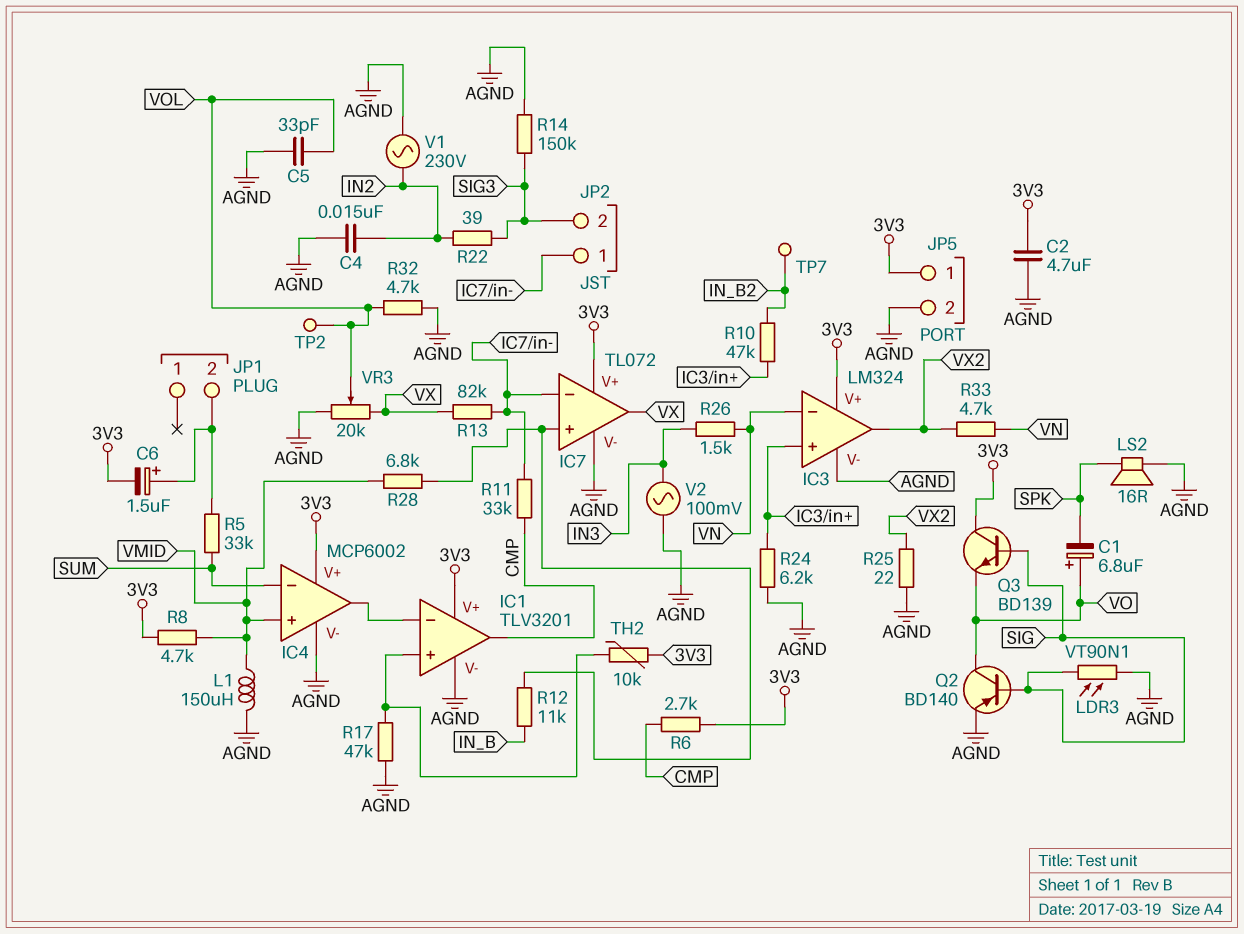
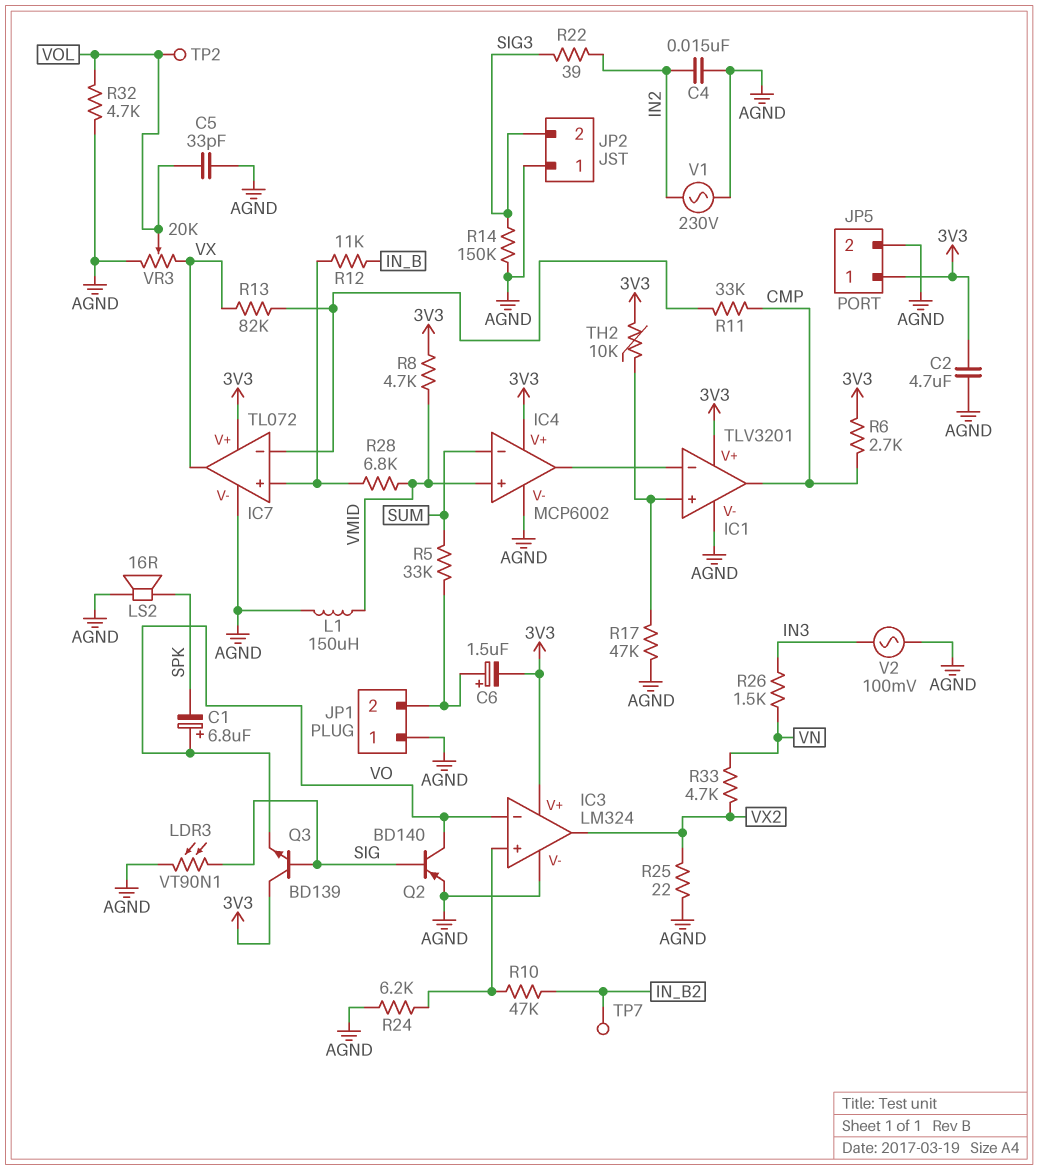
IC3 pin in-: VN -> VO
JP1 pin 1: none -> AGND
JP2 pin 1: IC7/in- -> AGND

